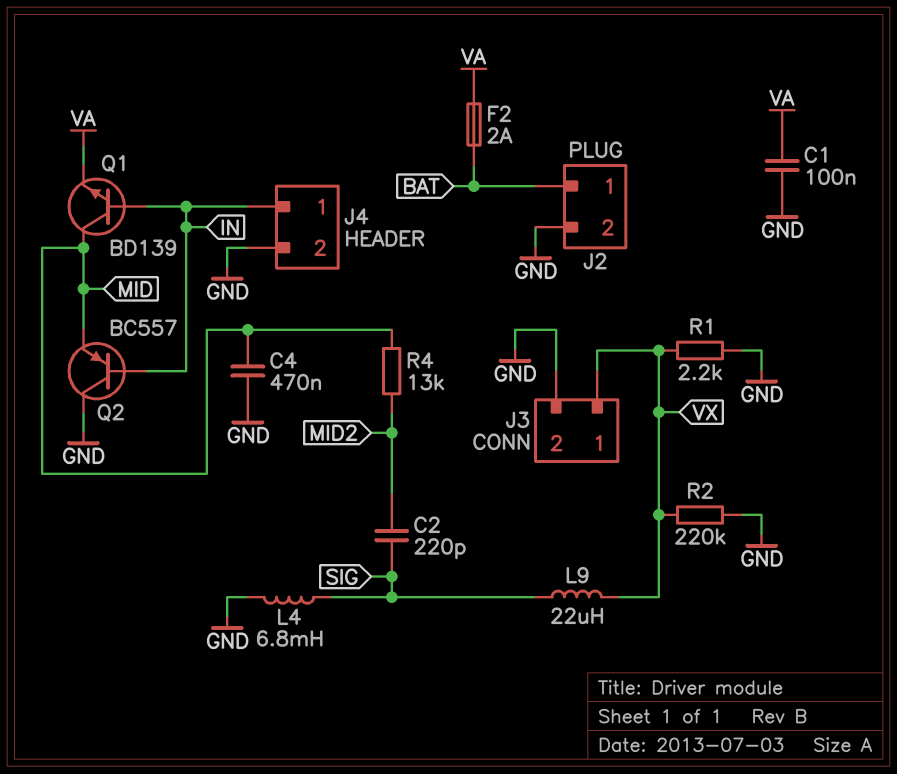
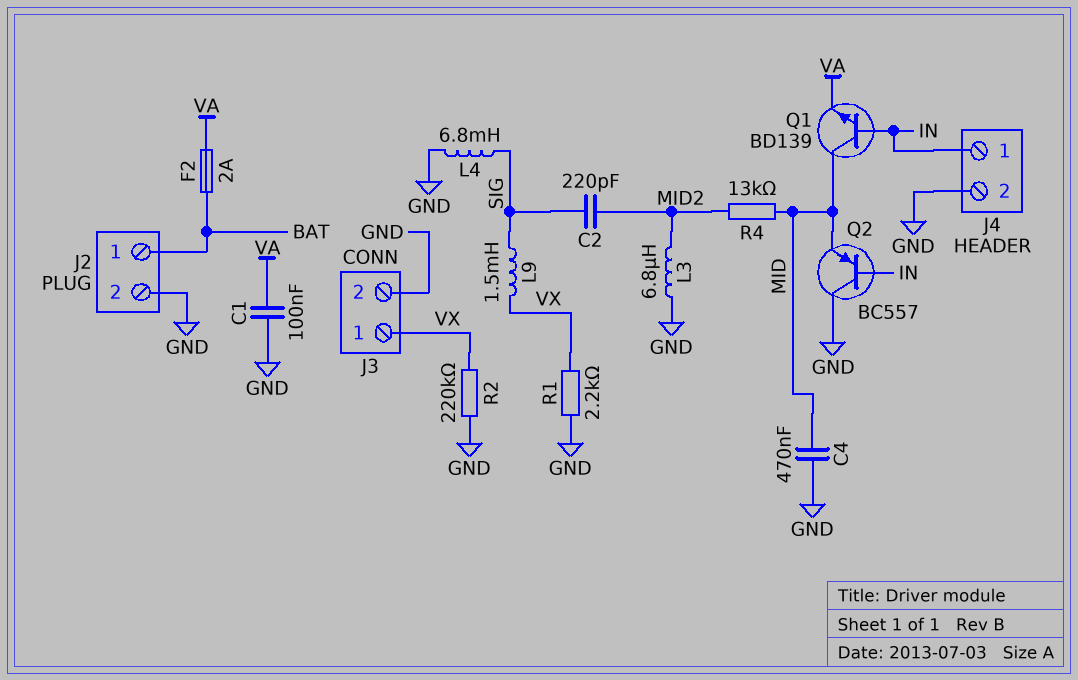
L3: none -> 6.8uH (GND, MID2)
L9: 22uH (SIG, VX) -> 1.5mH (SIG, VX)

